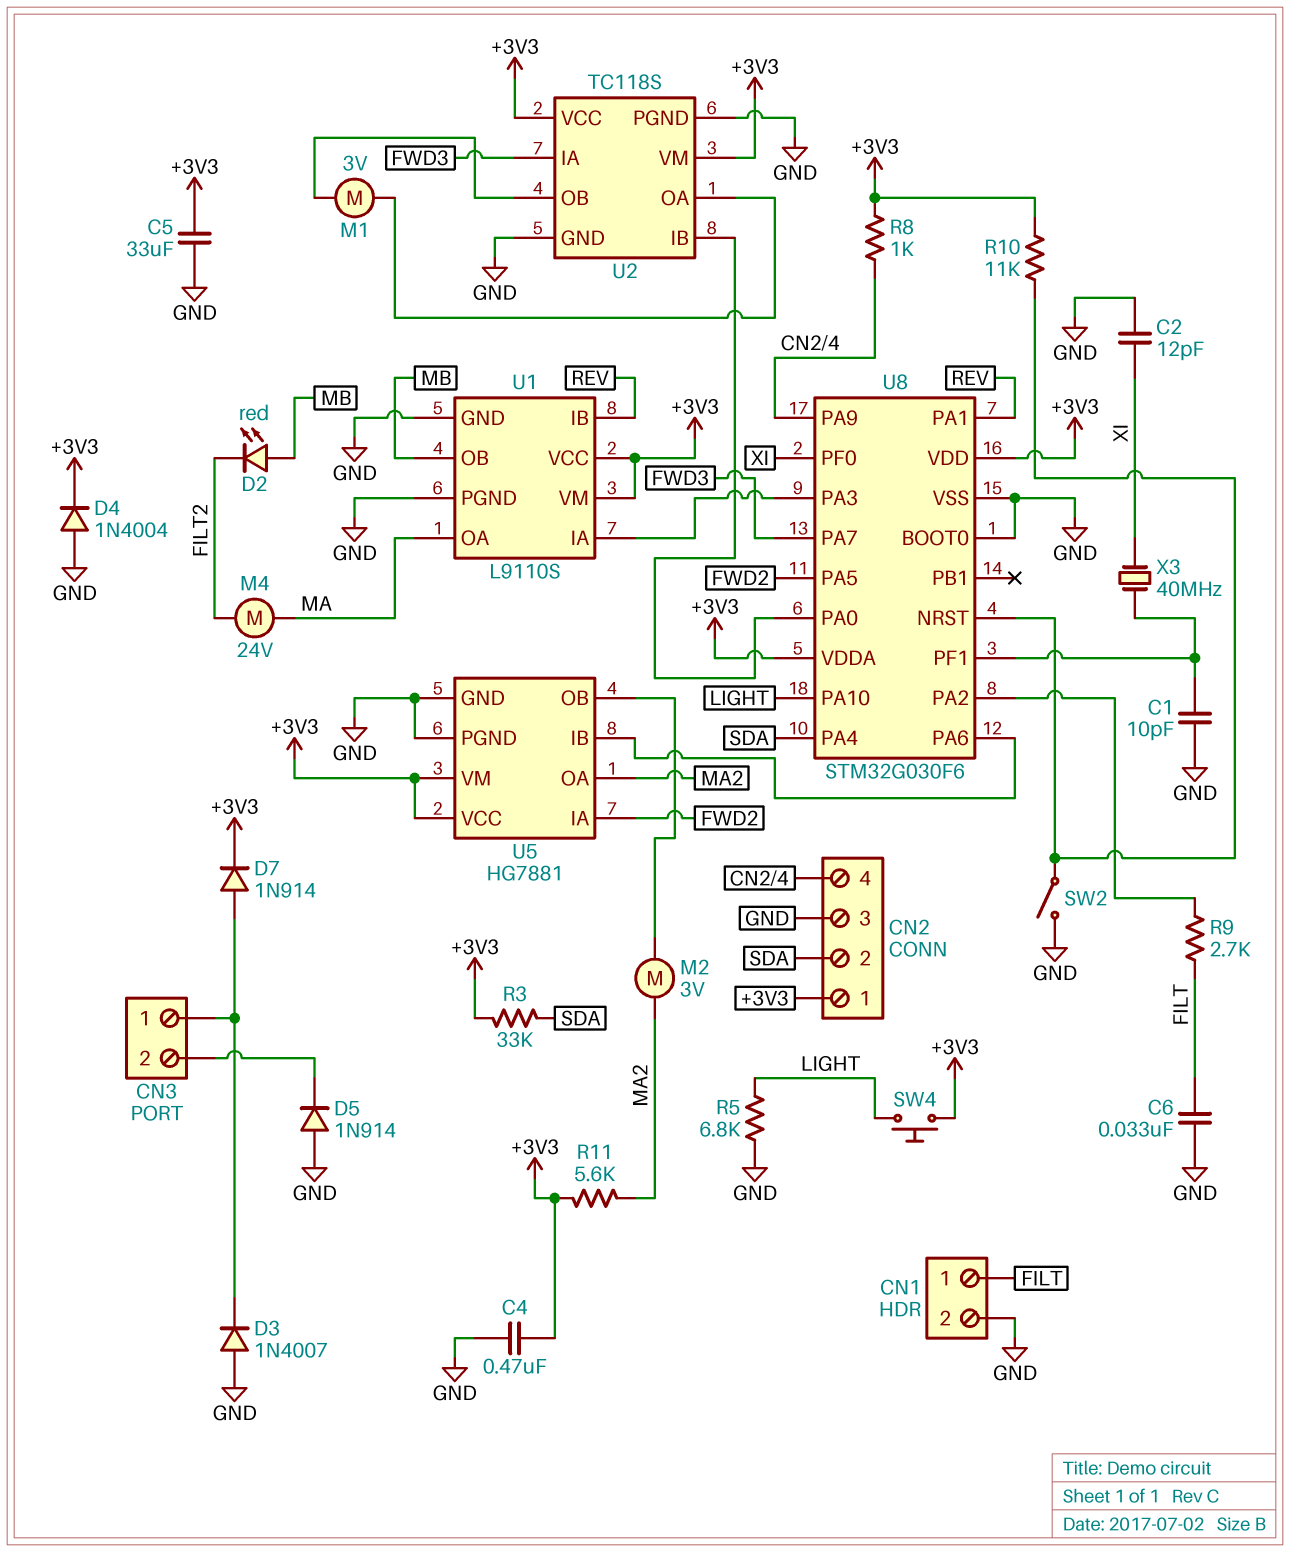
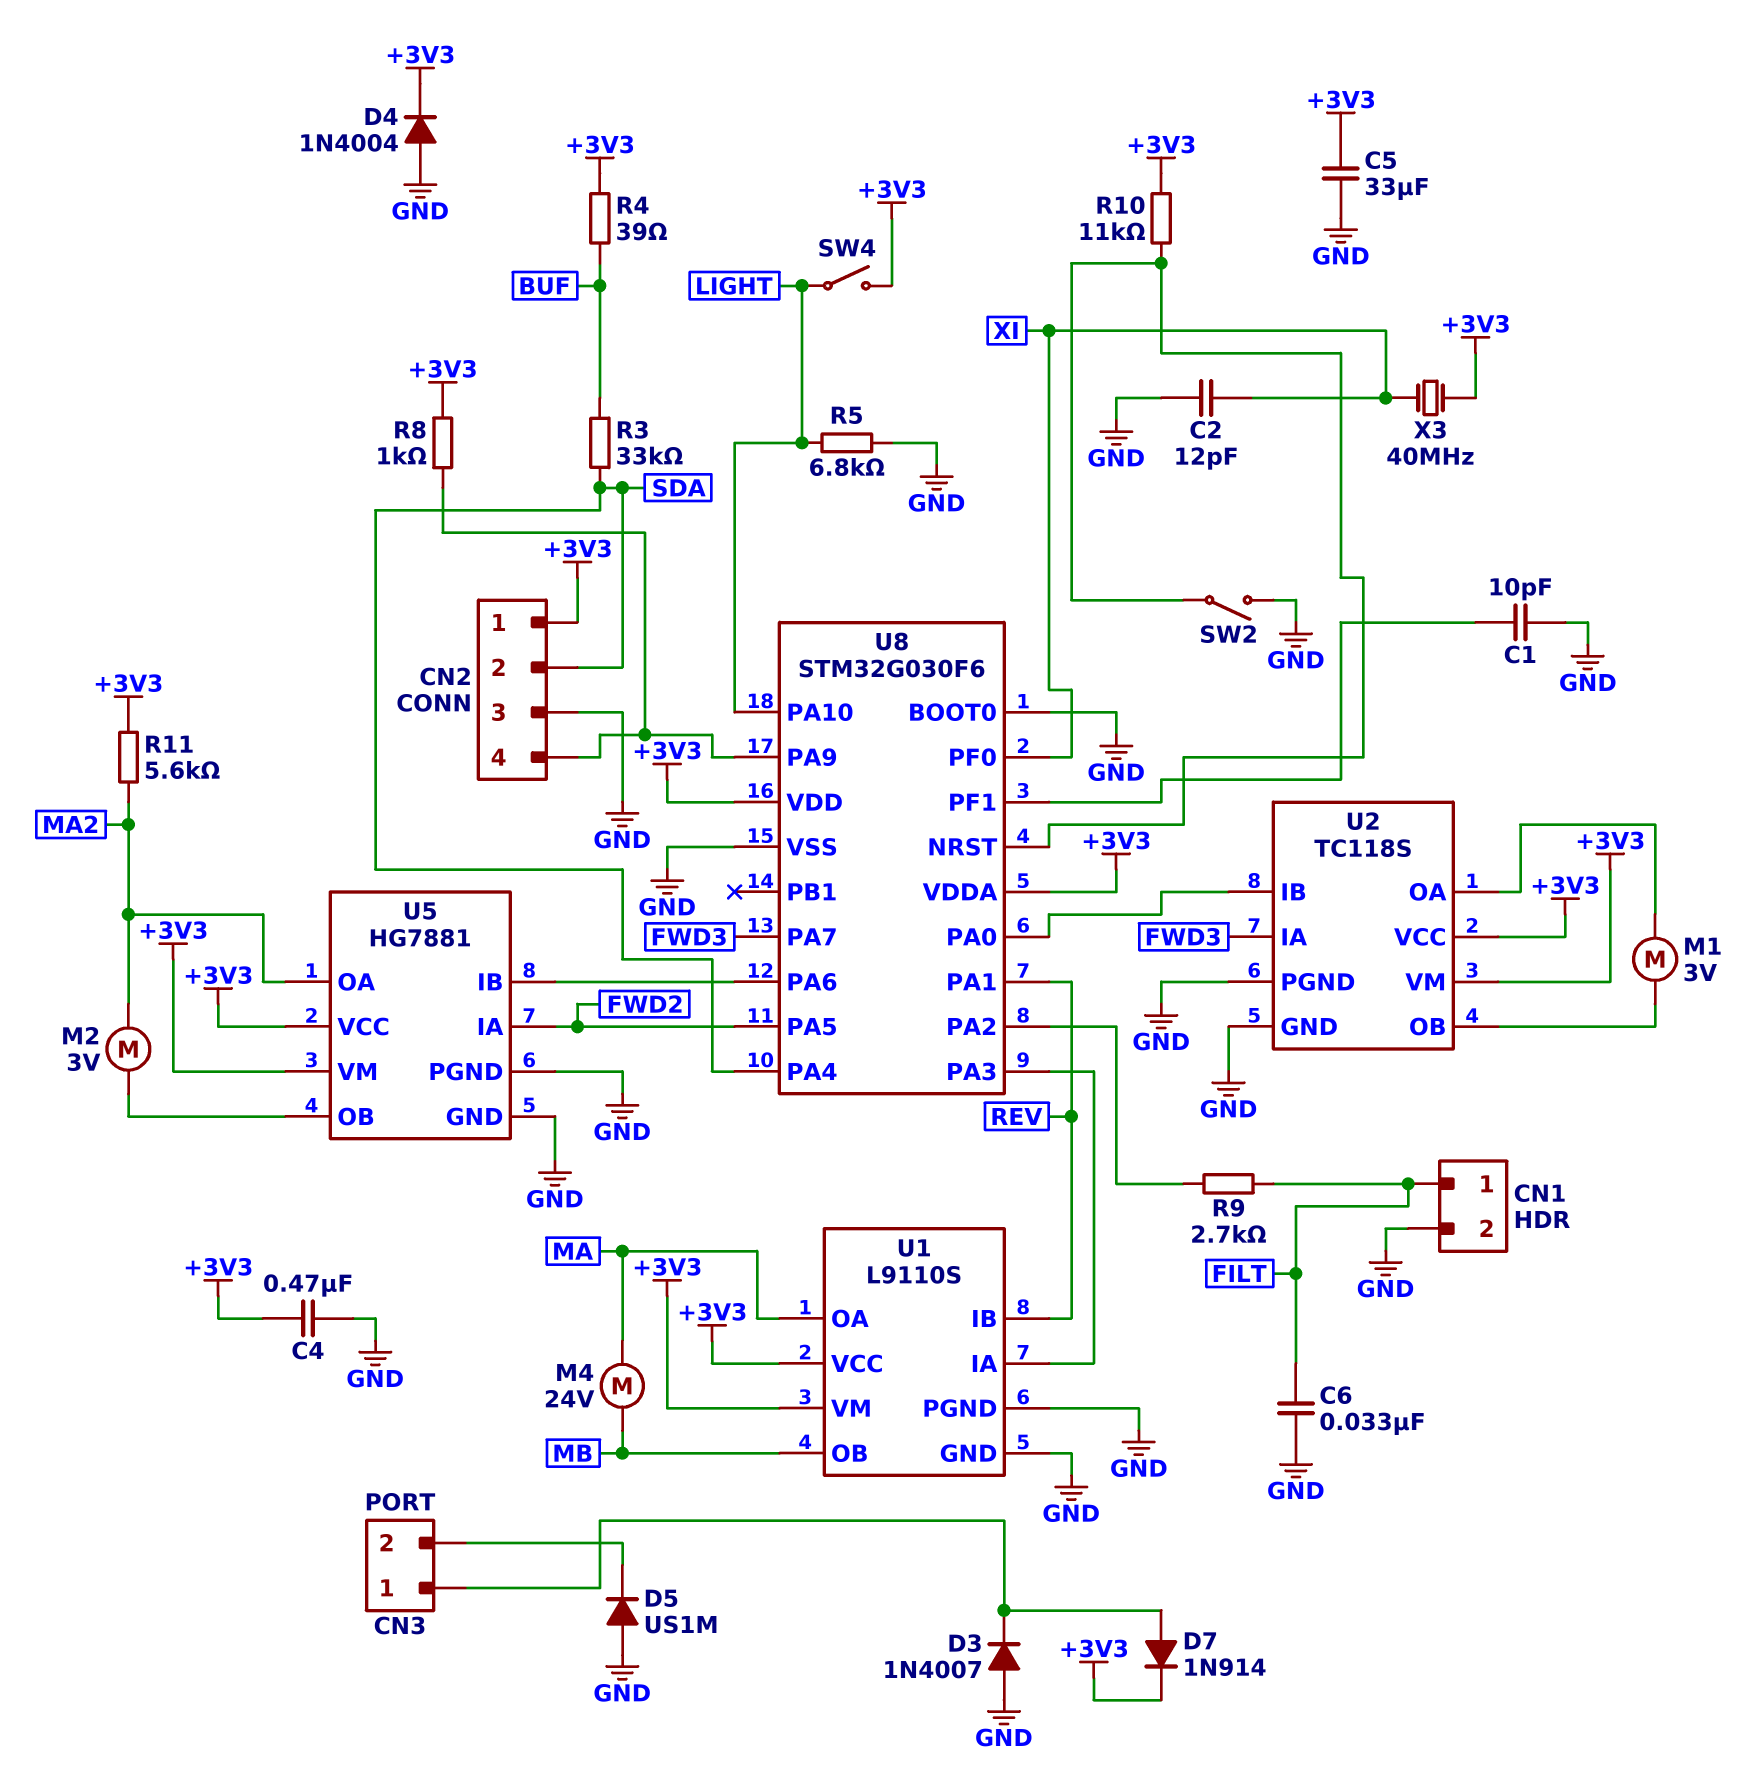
D2: LED red (A MB, K FILT2) -> none
D5: diode 1N914 (A GND, K CN3/2) -> diode US1M (A GND, K CN3/2)
M4: motor 24V (FILT2, MA) -> motor 24V (MA, MB)
R3: 33k (+3V3, SDA) -> 33k (BUF, SDA)
R4: none -> 39 (+3V3, BUF)
SW4: button (+3V3, LIGHT) -> switch (+3V3, LIGHT)
X3: 40MHz (U8/PF1, XI) -> 40MHz (+3V3, XI)

